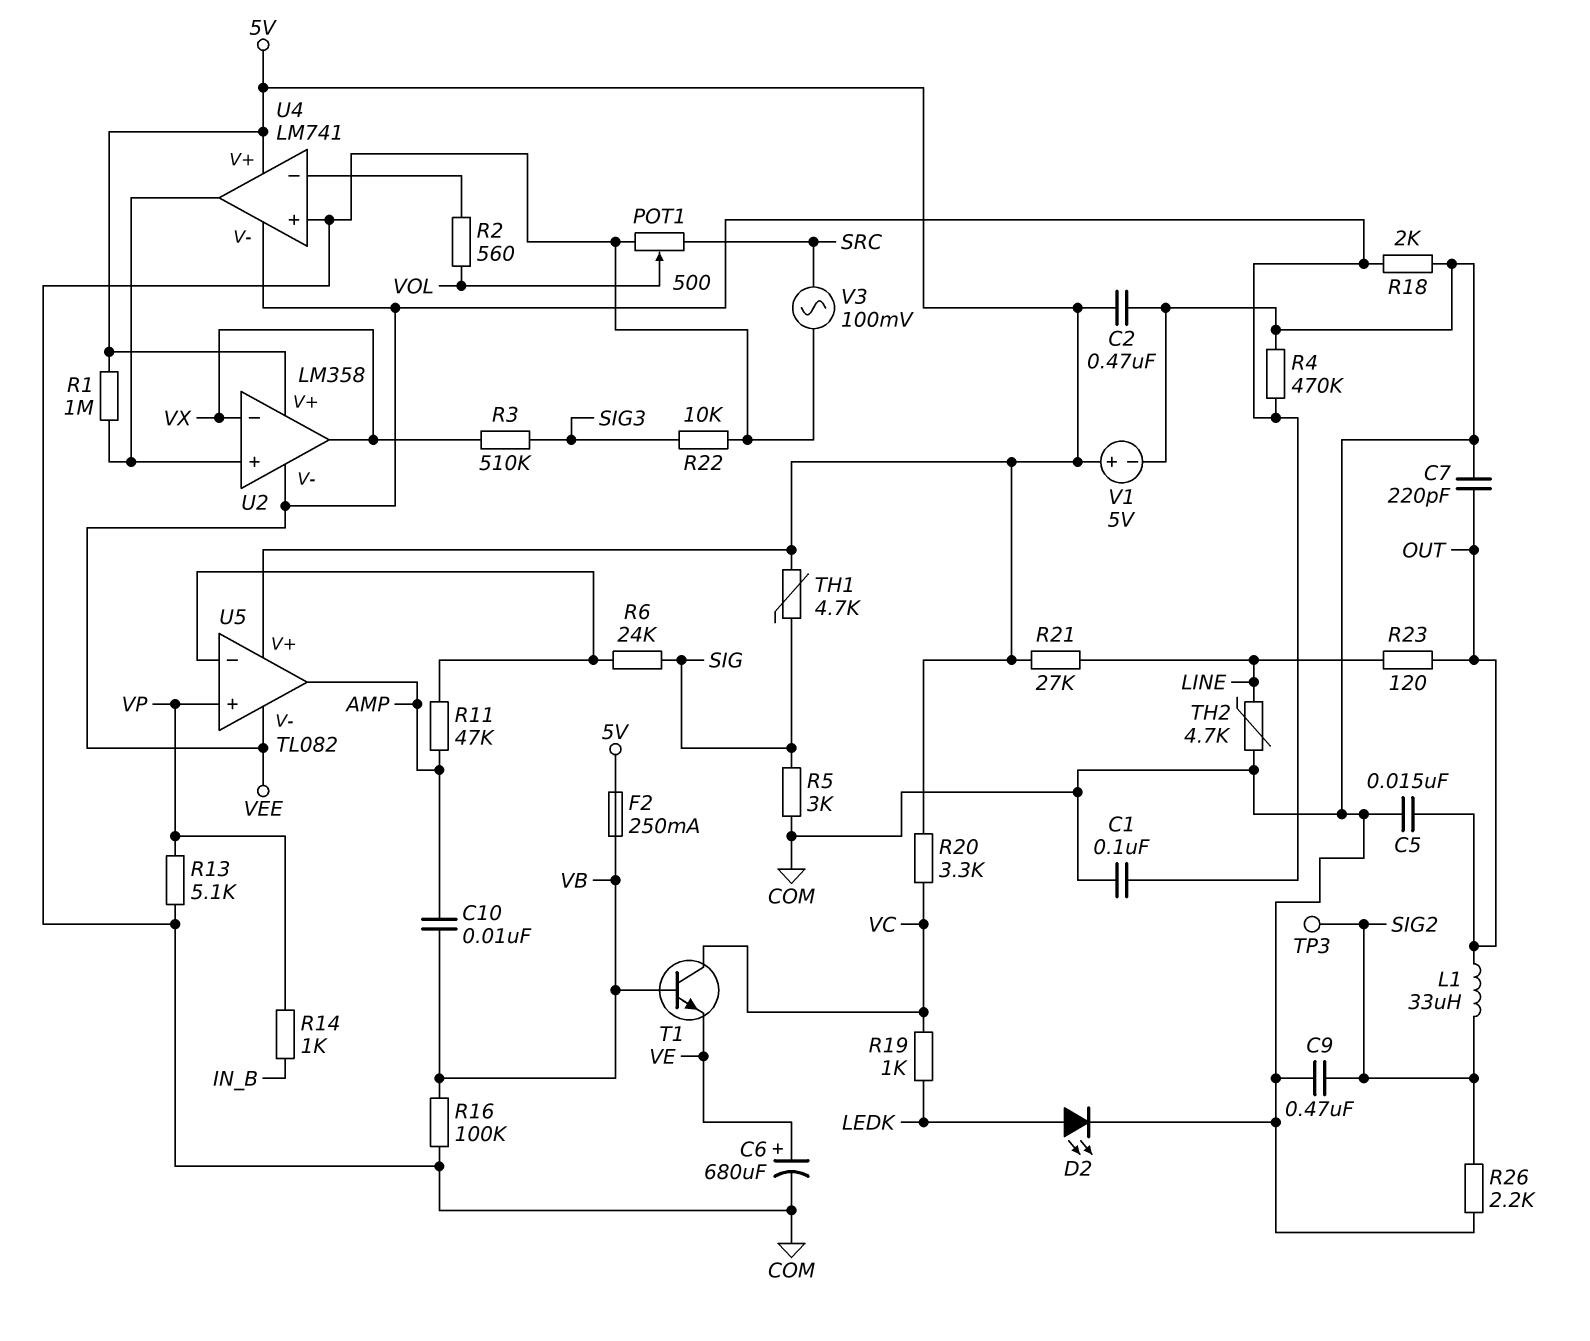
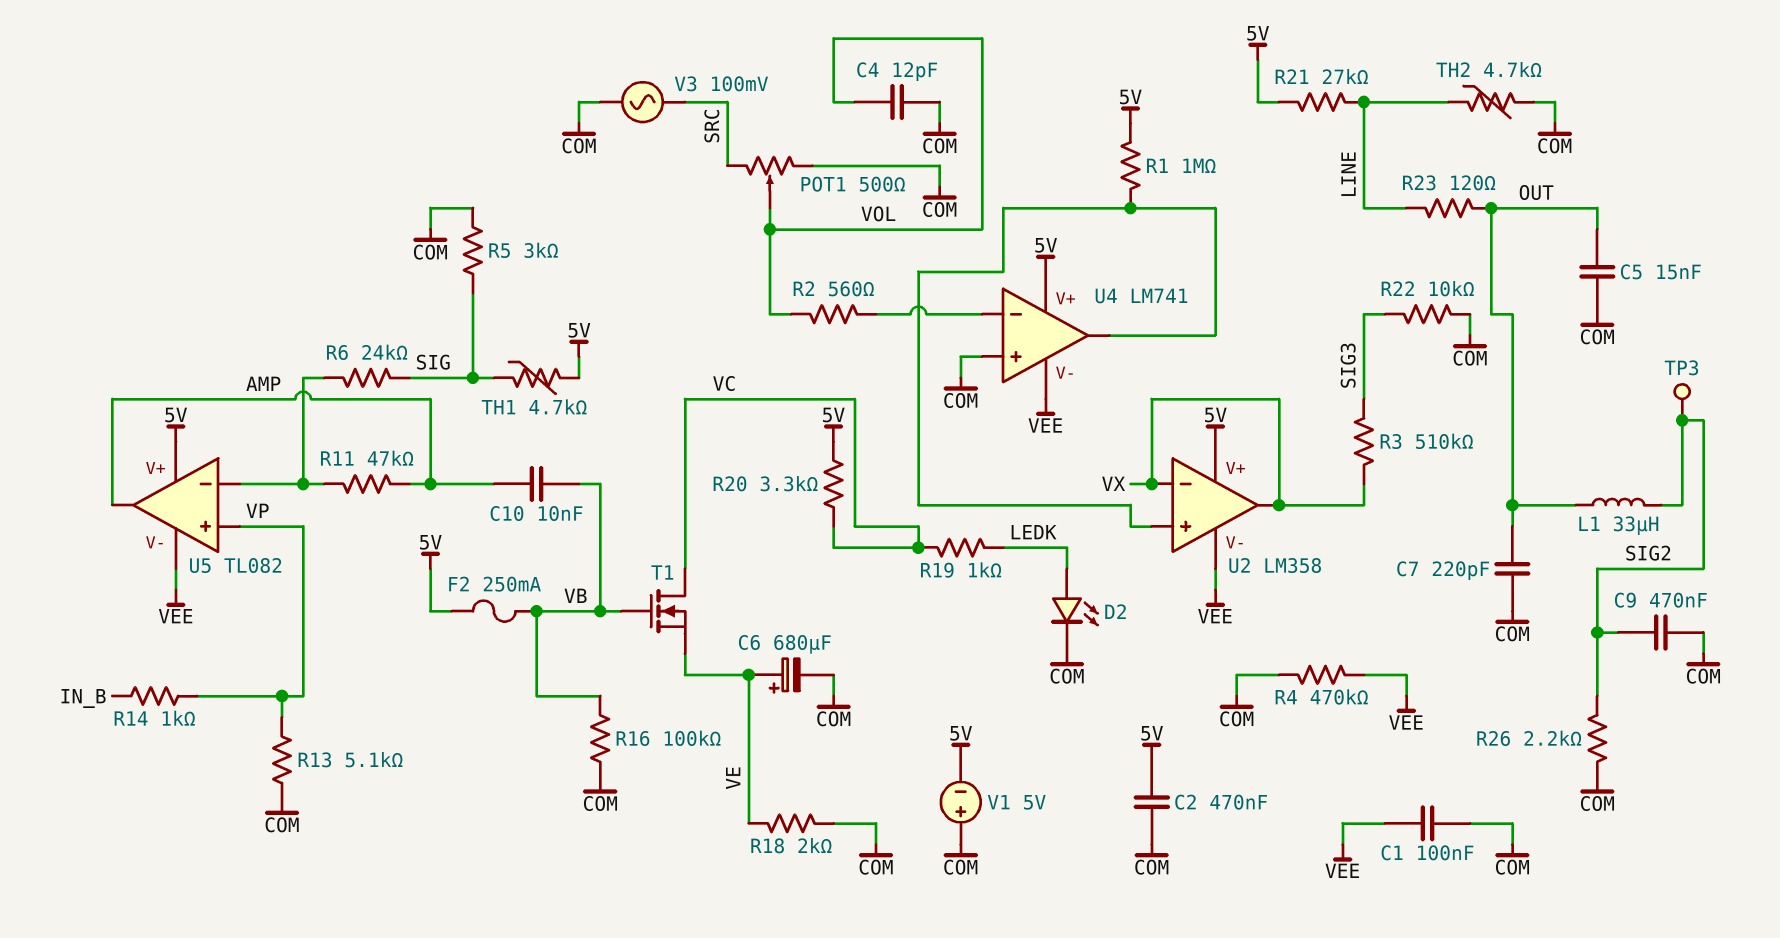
C4: none -> 12pF (COM, VOL)
R18: 2k (COM, VEE) -> 2k (COM, VE)
T1: NPN (B VB, C VC, E VE) -> NMOS (G VB, D VC, S VE)
V1: 5V (plus 5V, minus COM) -> 5V (plus COM, minus 5V)

